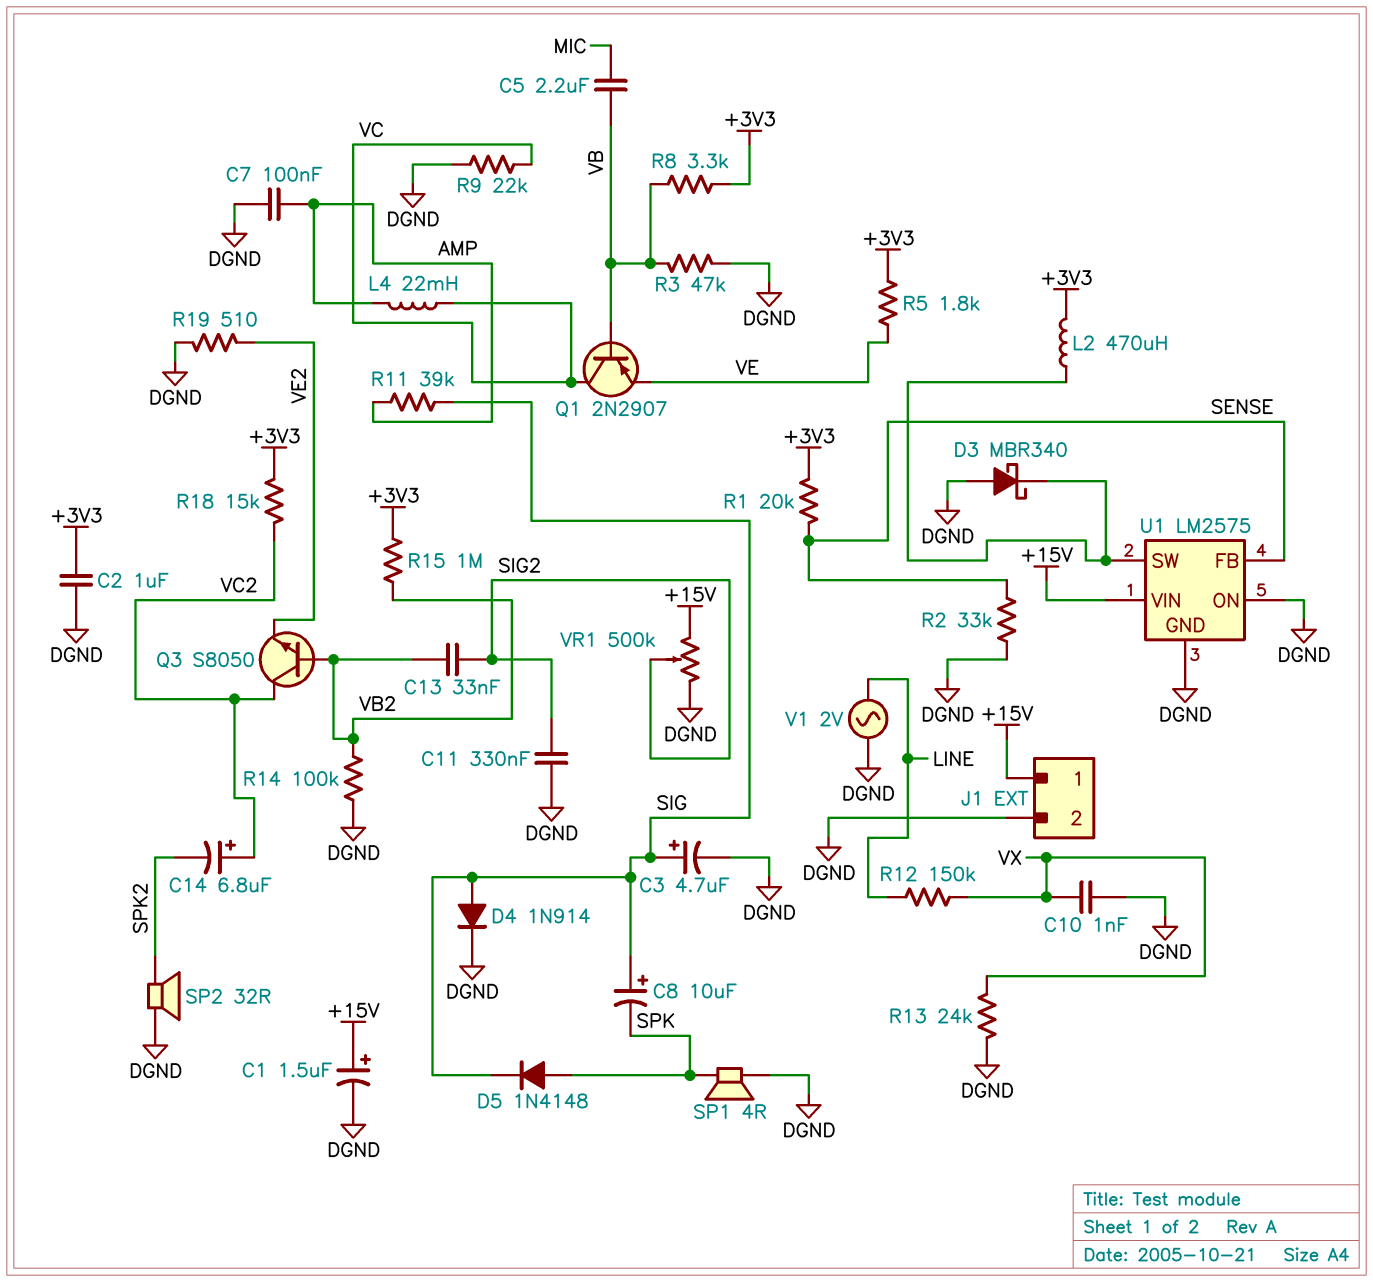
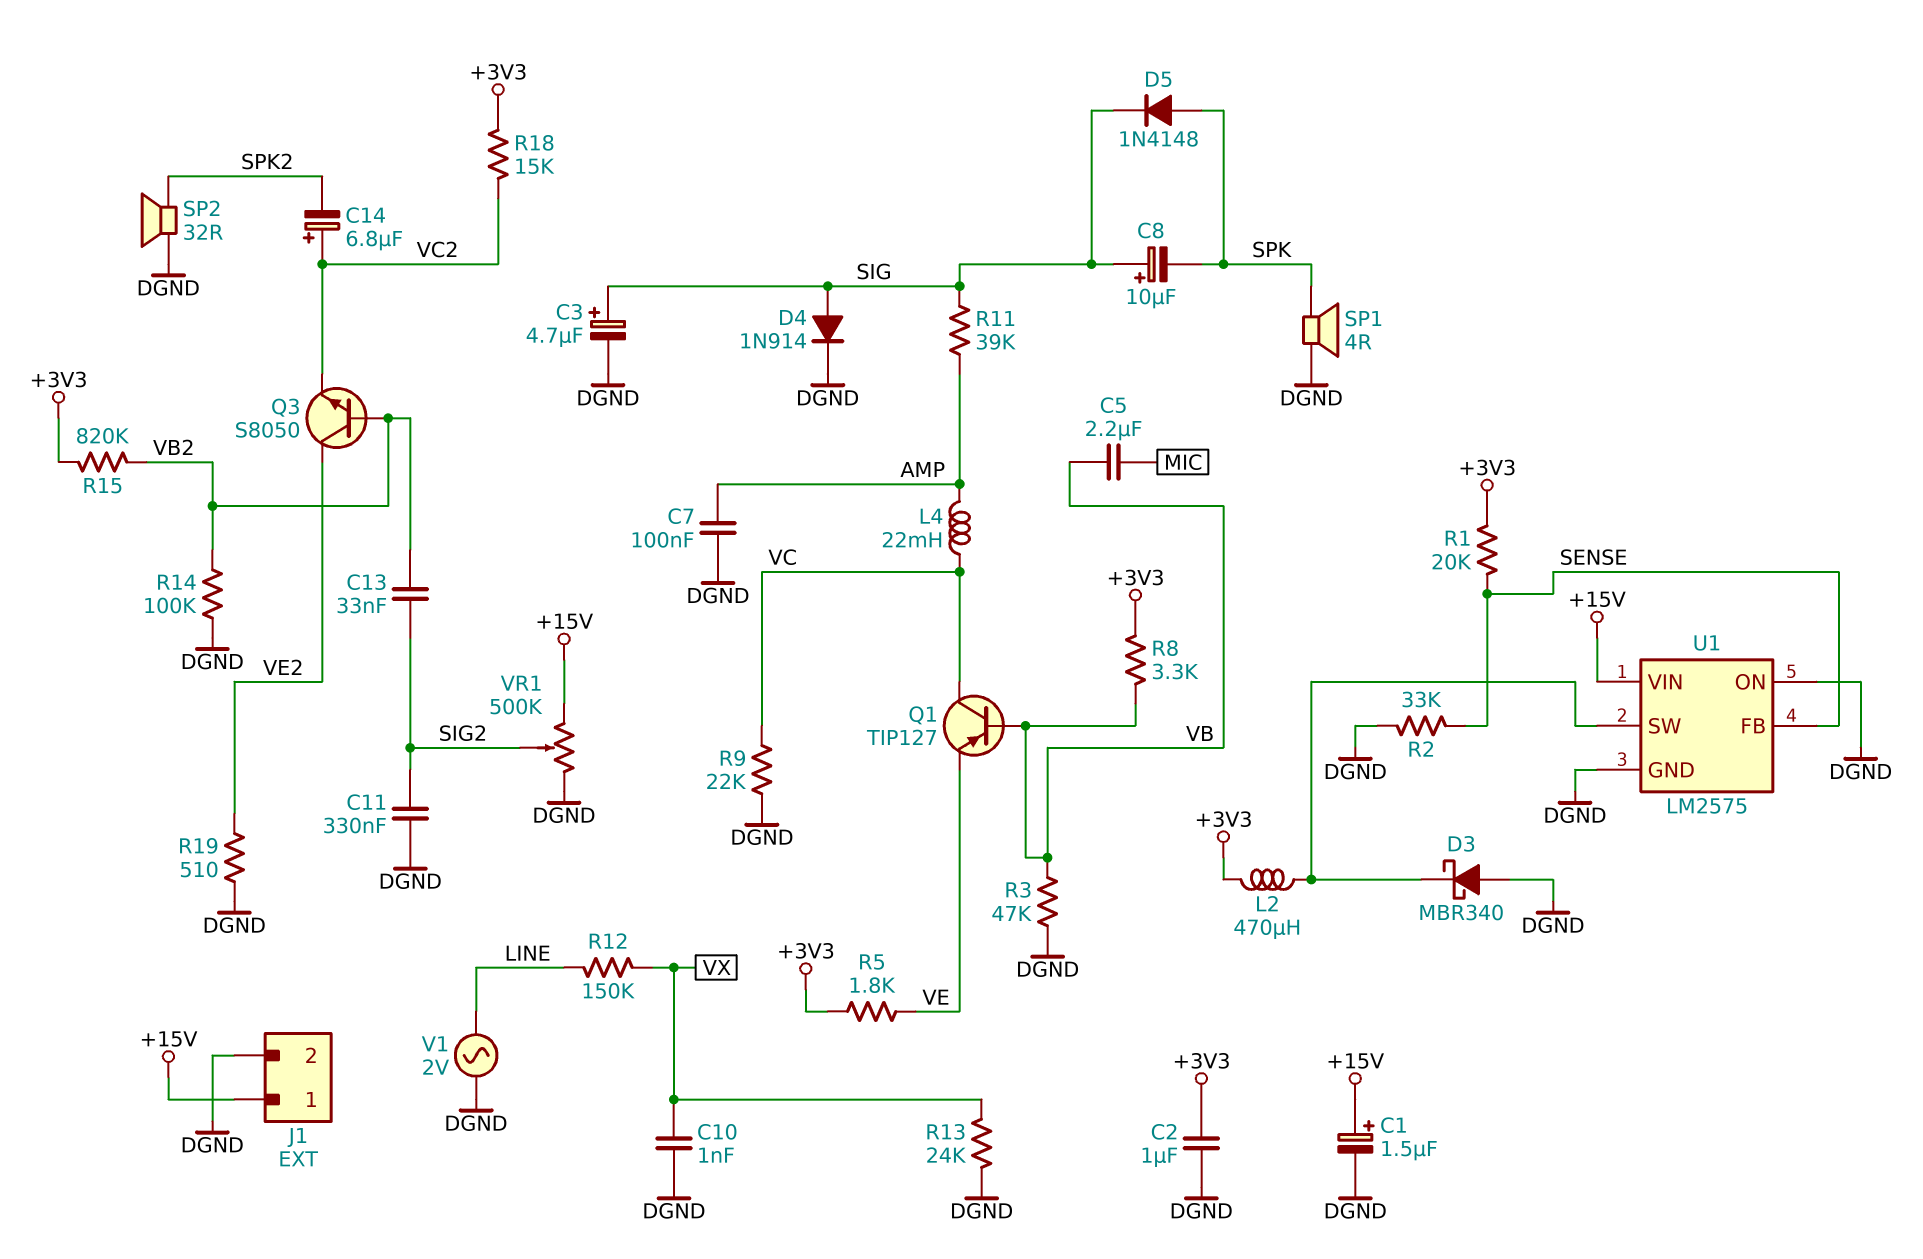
Q1: PNP 2N2907 (B VB, C VC, E VE) -> PNP TIP127 (B VB, C VC, E VE)
Q3: NPN S8050 (B VB2, C VC2, E VE2) -> NPN S8050 (B VB2, C VE2, E VC2)
R15: 1M (+3V3, VB2) -> 820k (+3V3, VB2)

